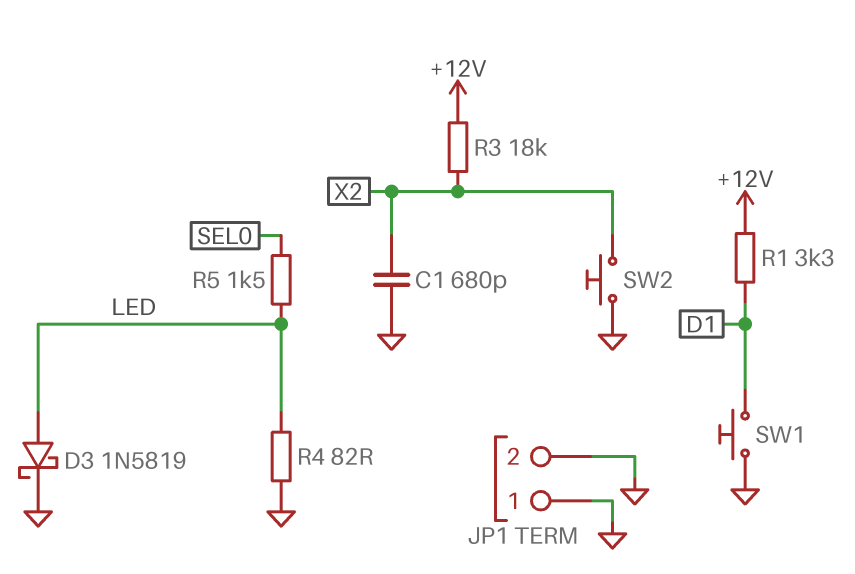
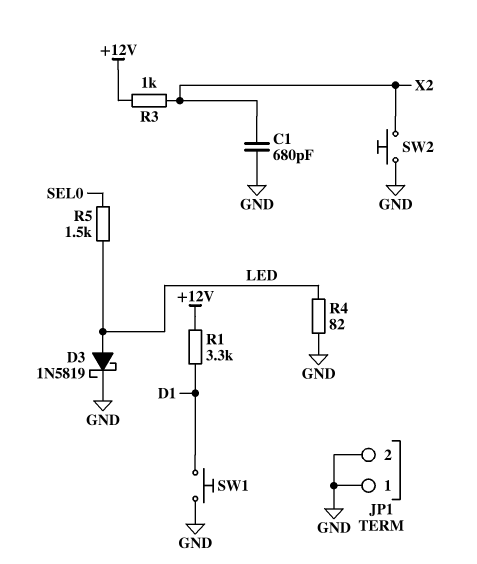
R3: 18k (+12V, X2) -> 1k (+12V, X2)

